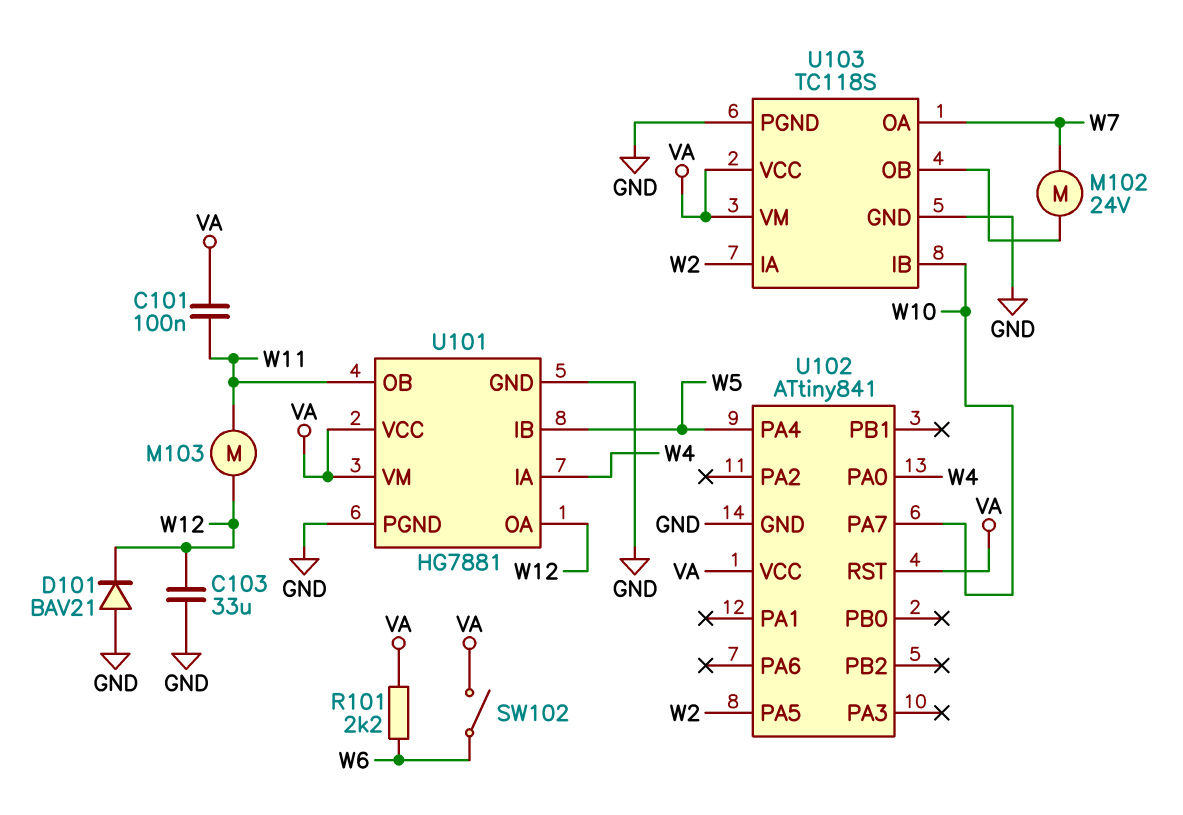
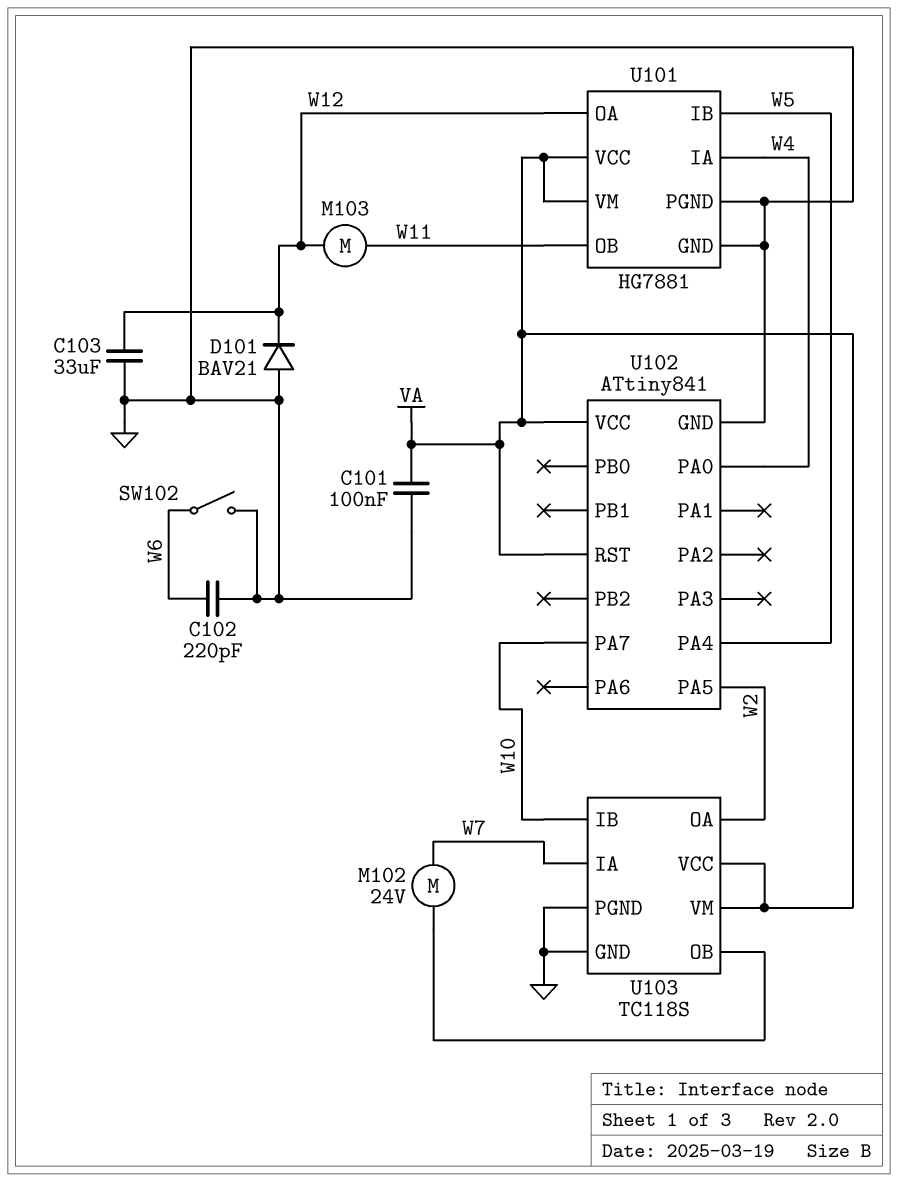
C101: 100nF (VA, W11) -> 100nF (GND, VA)
C102: none -> 220pF (GND, W6)
R101: 2.2k (VA, W6) -> none
SW102: switch (VA, W6) -> switch (GND, W6)
U103 pin IA: W2 -> W7
U103 pin OA: W7 -> W2

